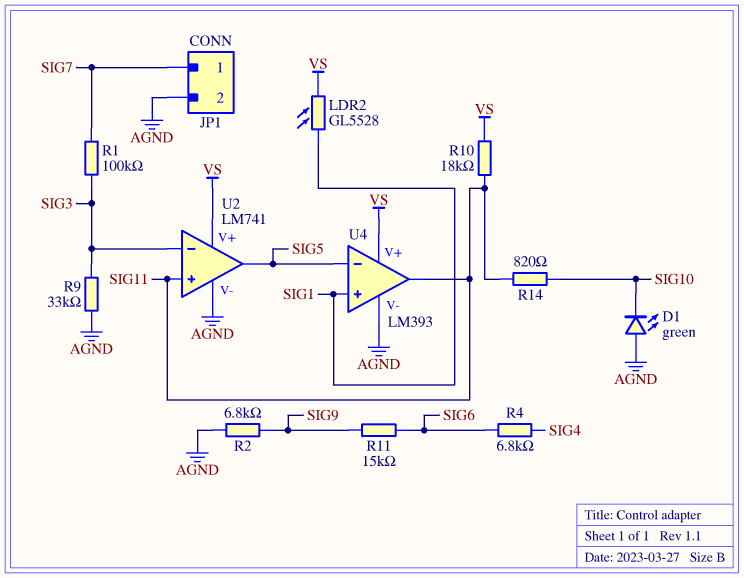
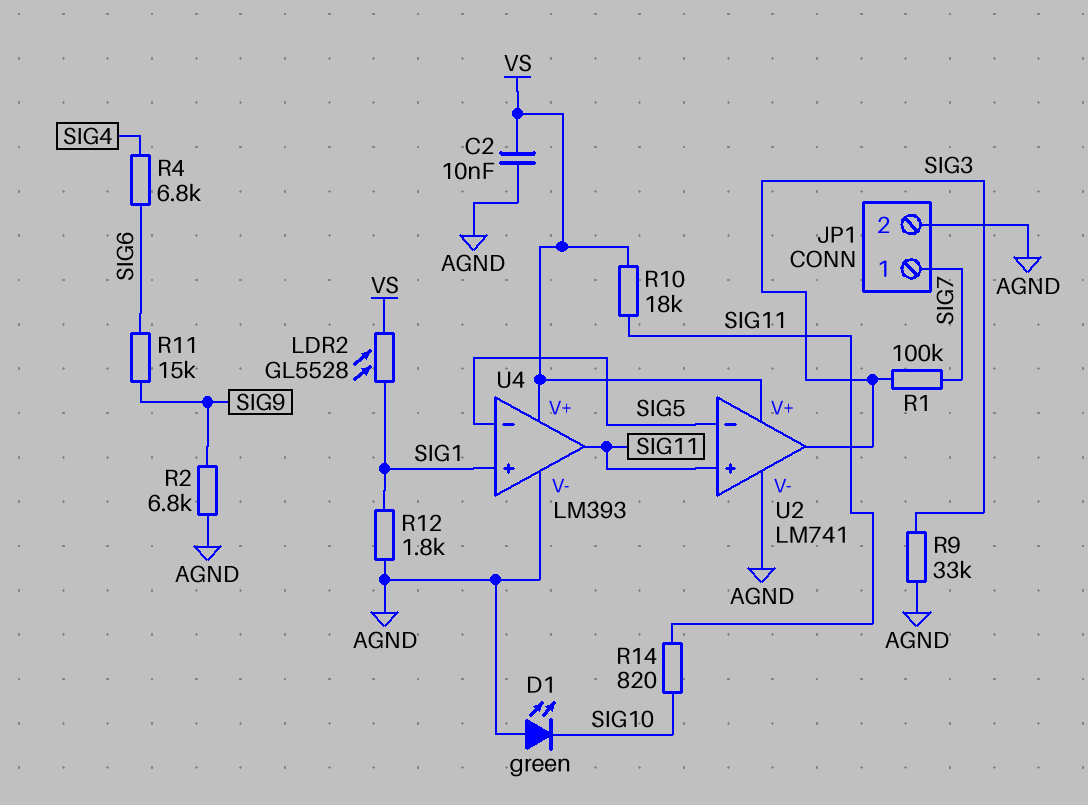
C2: none -> 10nF (AGND, VS)
R12: none -> 1.8k (AGND, SIG1)
U2 pin in-: SIG3 -> SIG5
U2 pin out: SIG5 -> SIG3

